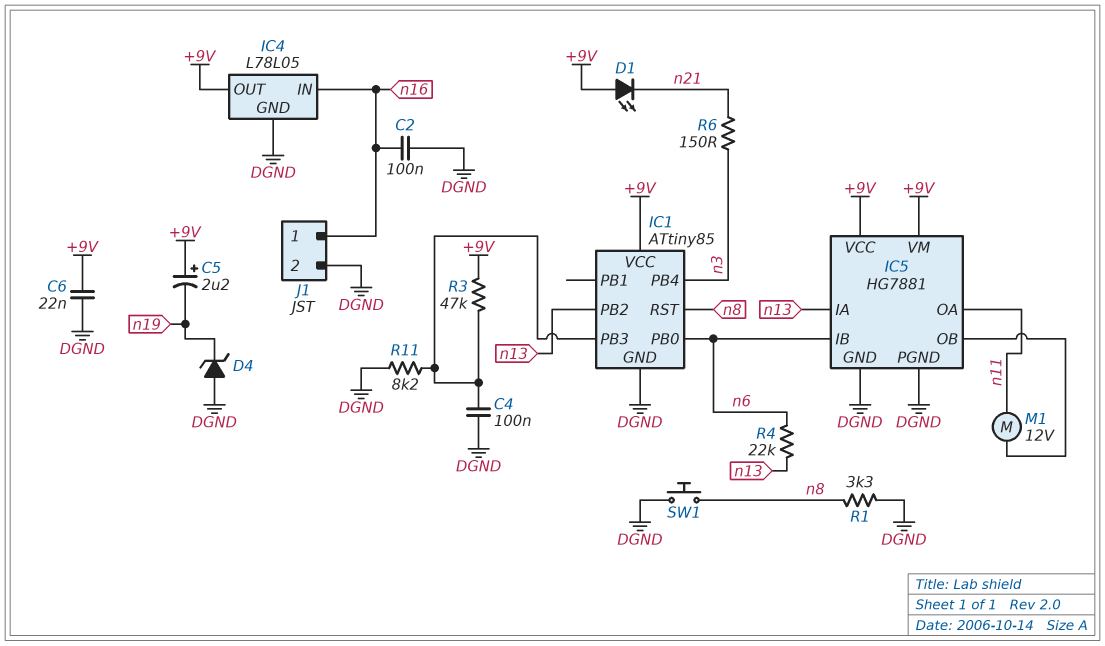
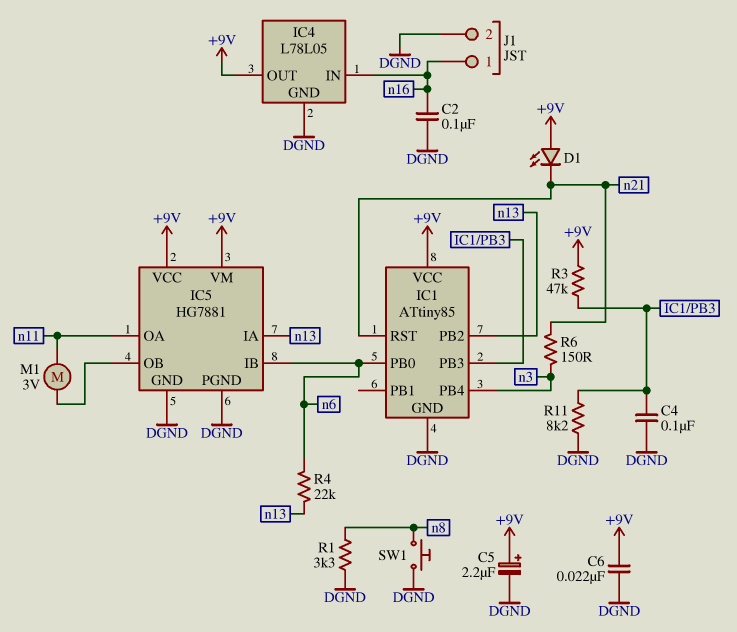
C5: 2.2uF (plus +9V, minus n19) -> 2.2uF (plus +9V, minus DGND)
D4: zener (A DGND, K n19) -> none
IC1 pin RST: n8 -> n21
M1: motor 12V (IC5/OB, n11) -> motor 3V (IC5/OB, n11)

